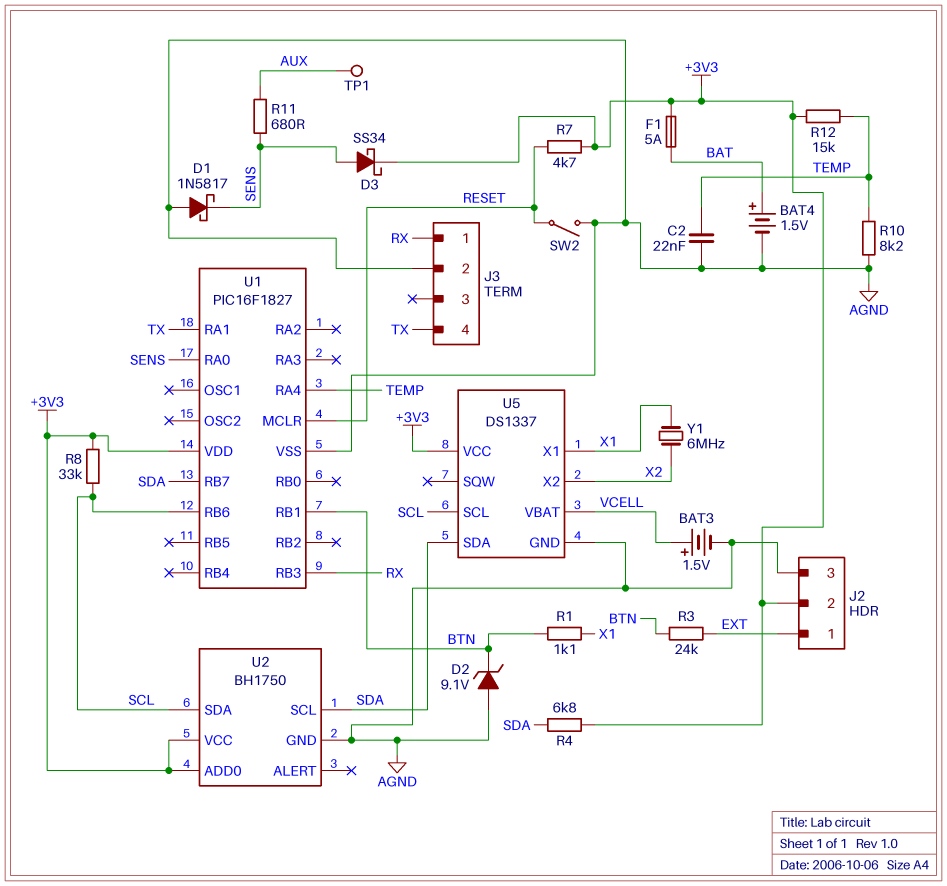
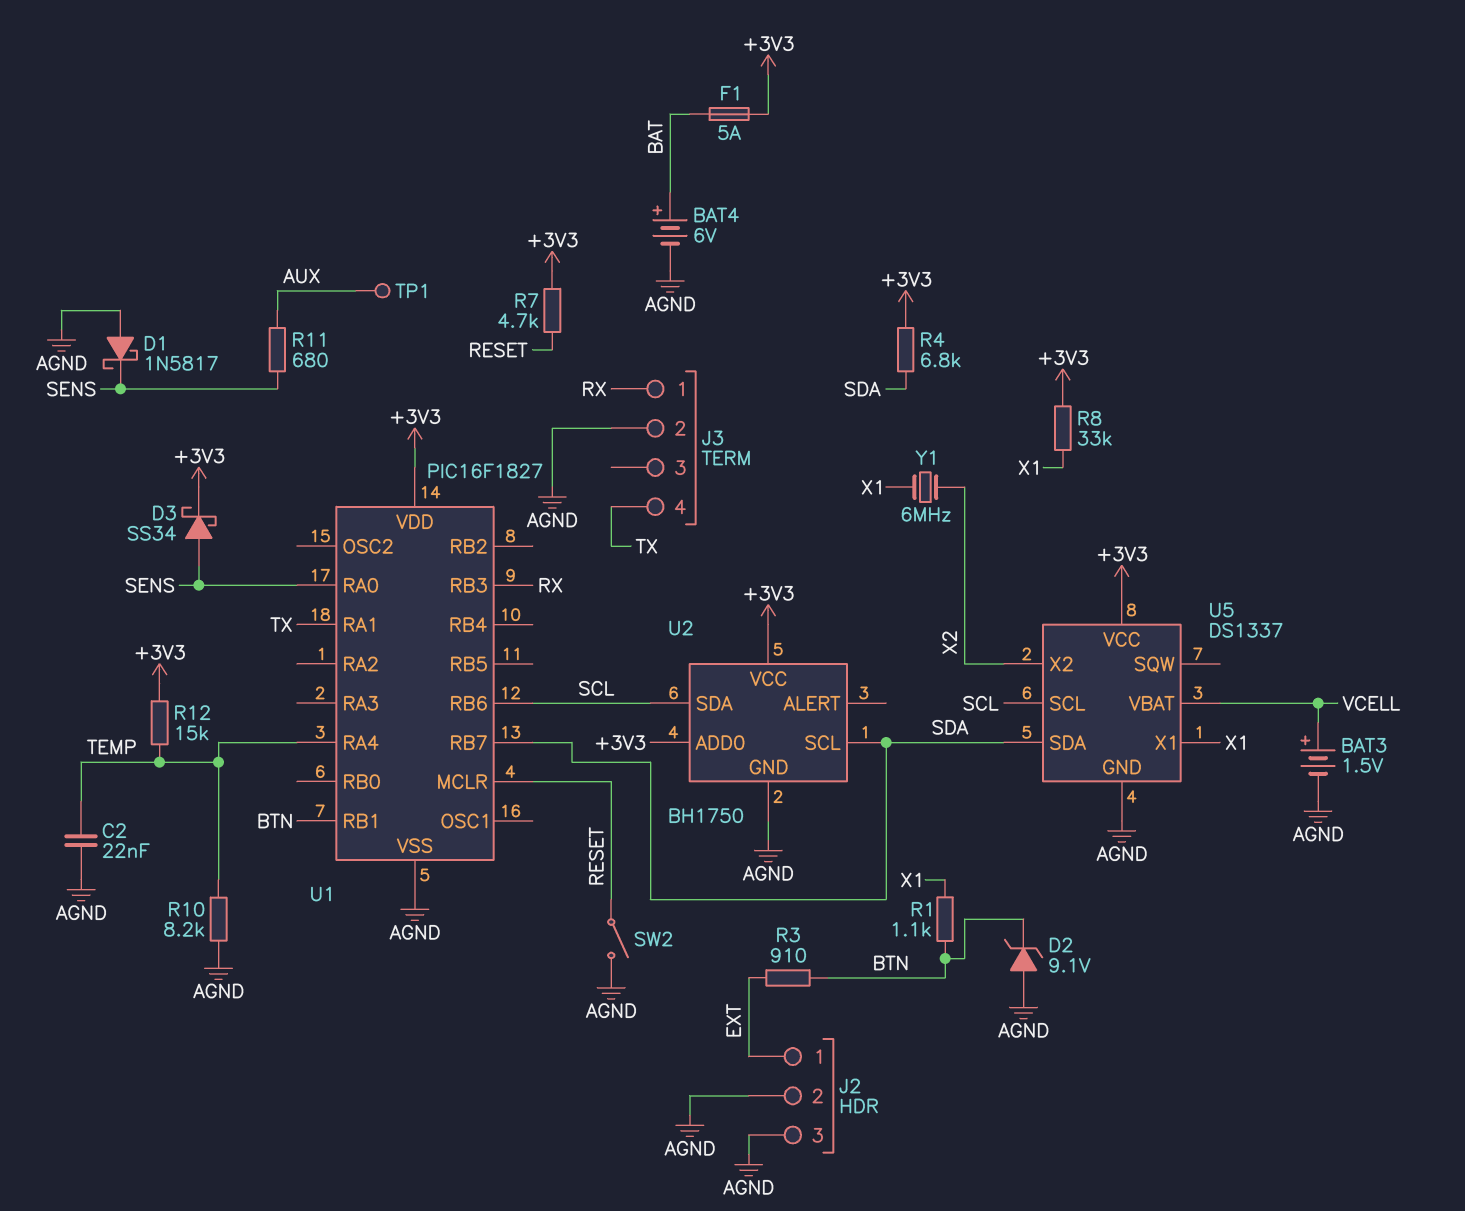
BAT4: 1.5V (plus BAT, minus AGND) -> 6V (plus BAT, minus AGND)
J2 pin 2: +3V3 -> AGND
R3: 24k (BTN, EXT) -> 910 (BTN, EXT)
R8: 33k (+3V3, SCL) -> 33k (+3V3, X1)

